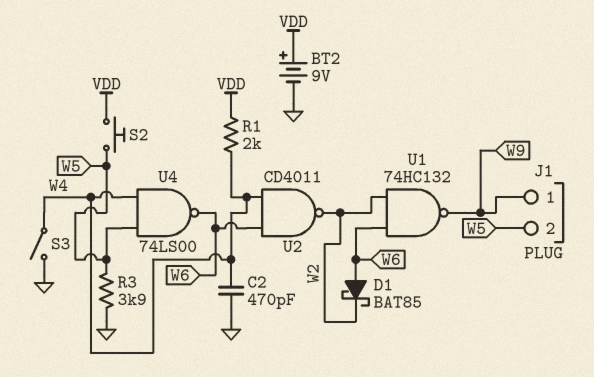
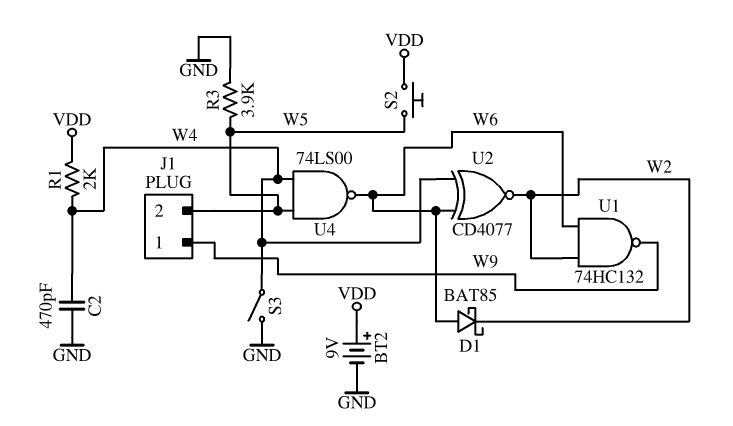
U2: NAND CD4011 (in W4, in W6, out W2) -> XNOR CD4077 (in W4, in W6, out W2)

